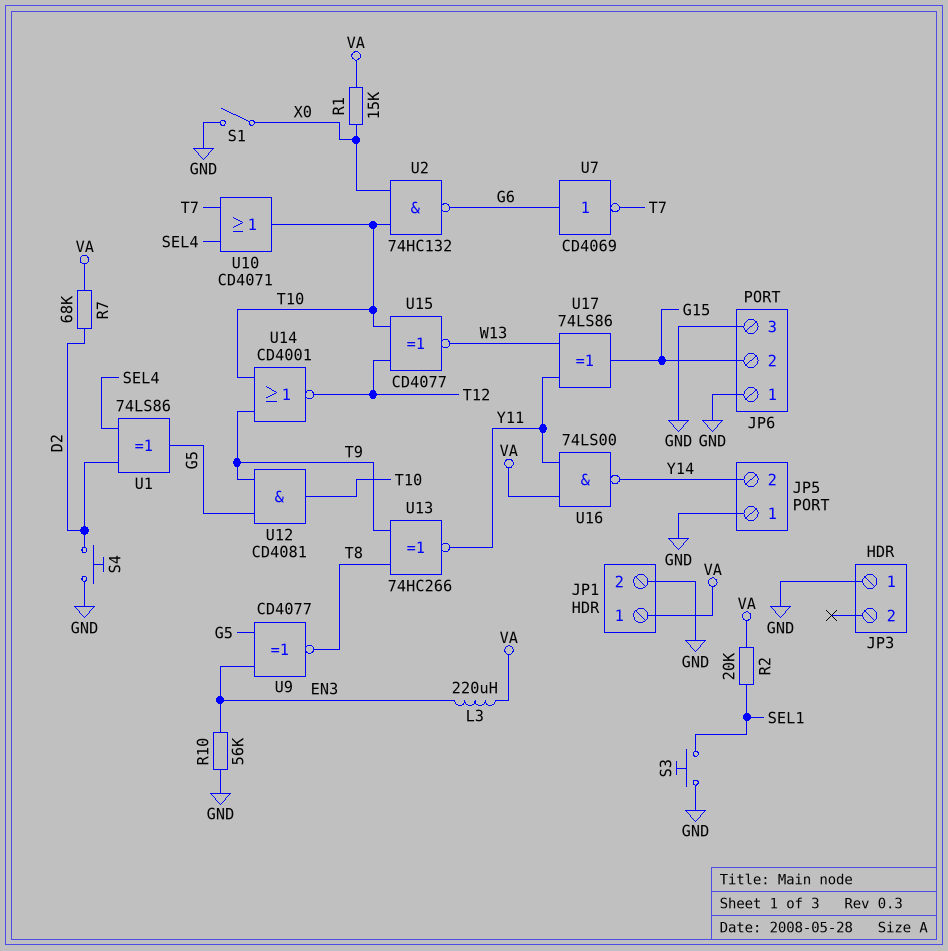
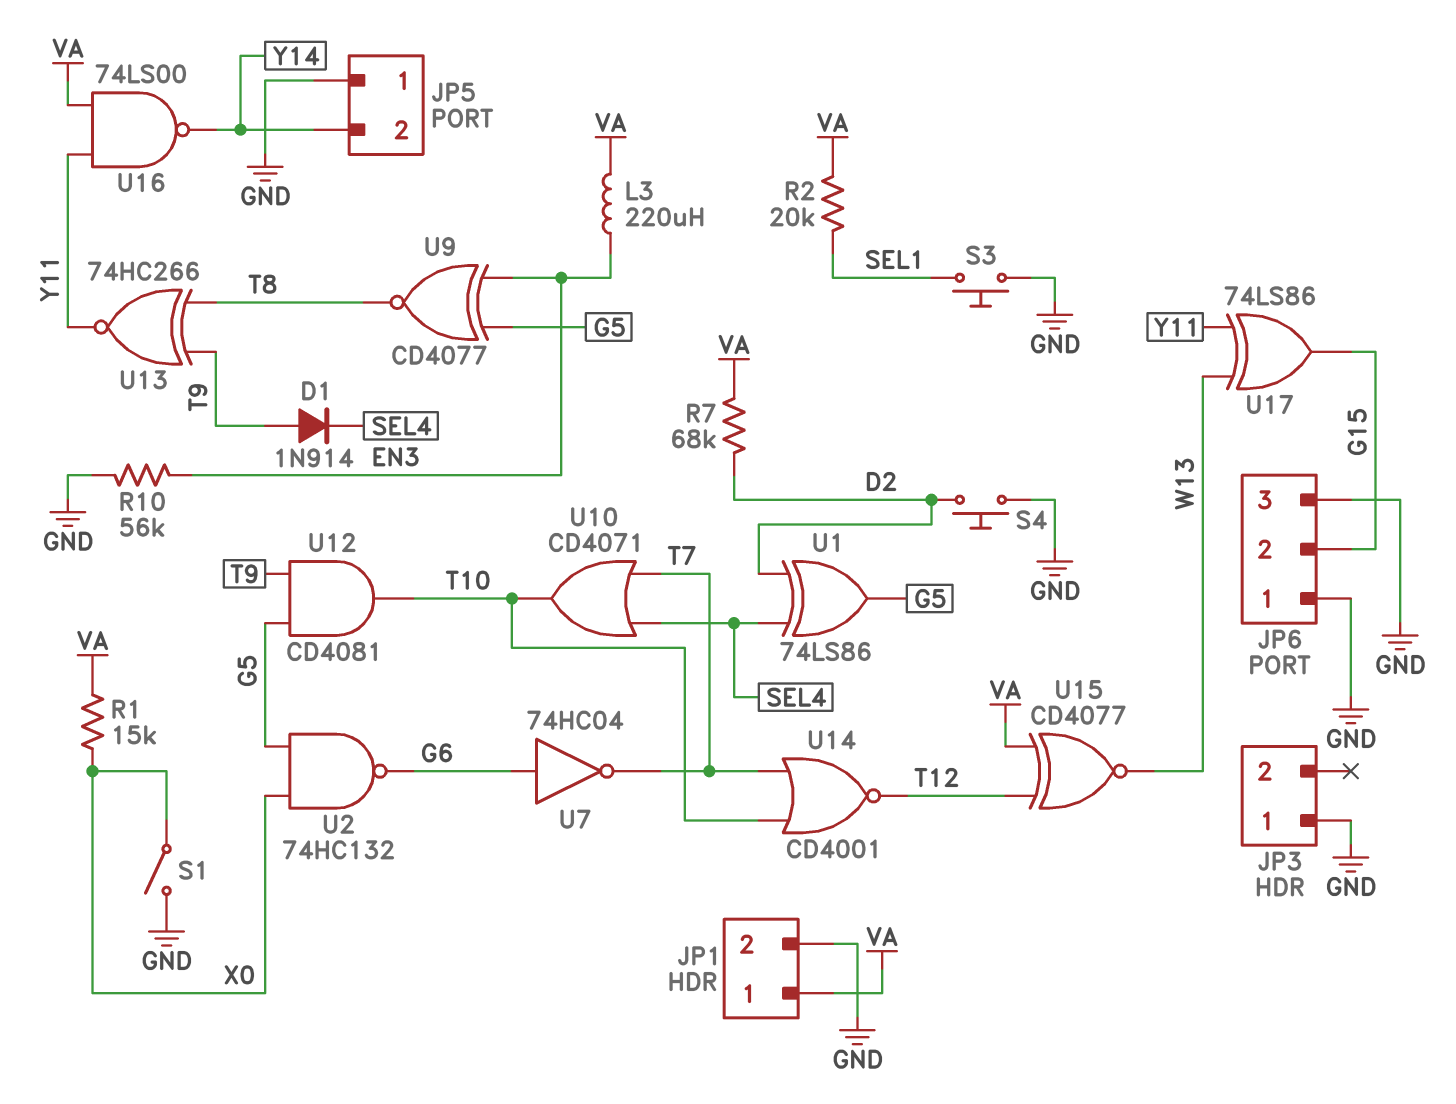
D1: none -> diode 1N914 (A T9, K SEL4)
U2: NAND 74HC132 (in T10, in X0, out G6) -> NAND 74HC132 (in G5, in X0, out G6)
U7: NOT CD4069 (in G6, out T7) -> NOT 74HC04 (in G6, out T7)
U14: NOR CD4001 (in T9, in T10, out T12) -> NOR CD4001 (in T7, in T10, out T12)
U15: XNOR CD4077 (in T10, in T12, out W13) -> XNOR CD4077 (in T12, in VA, out W13)

